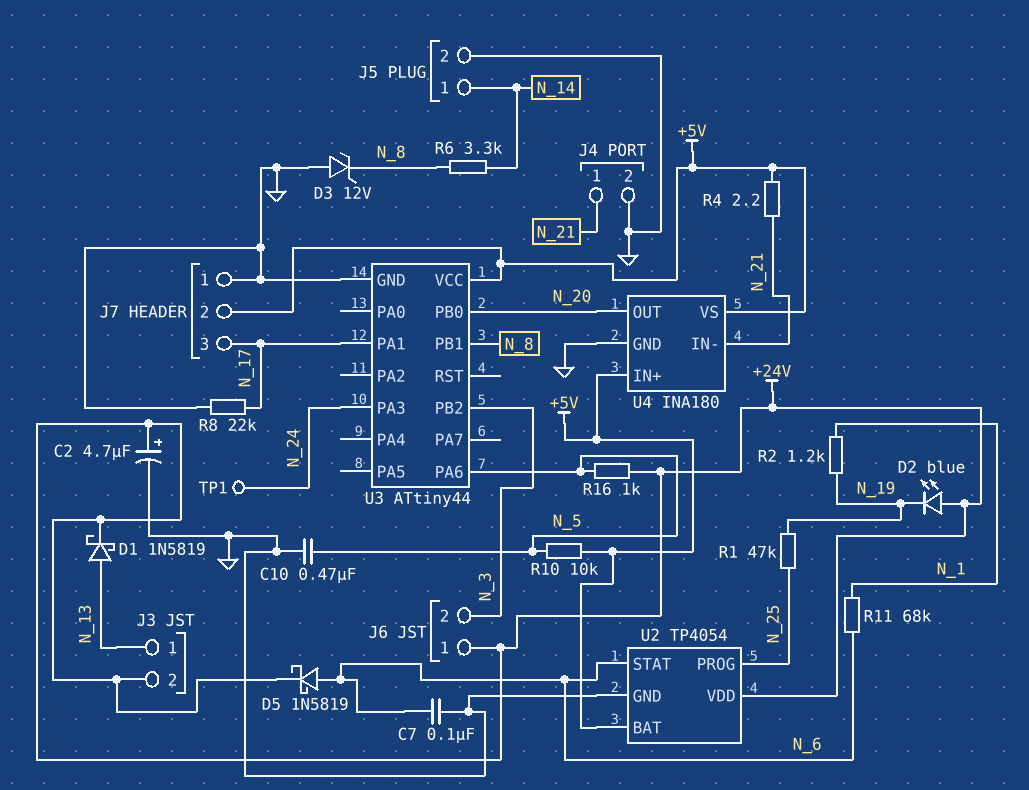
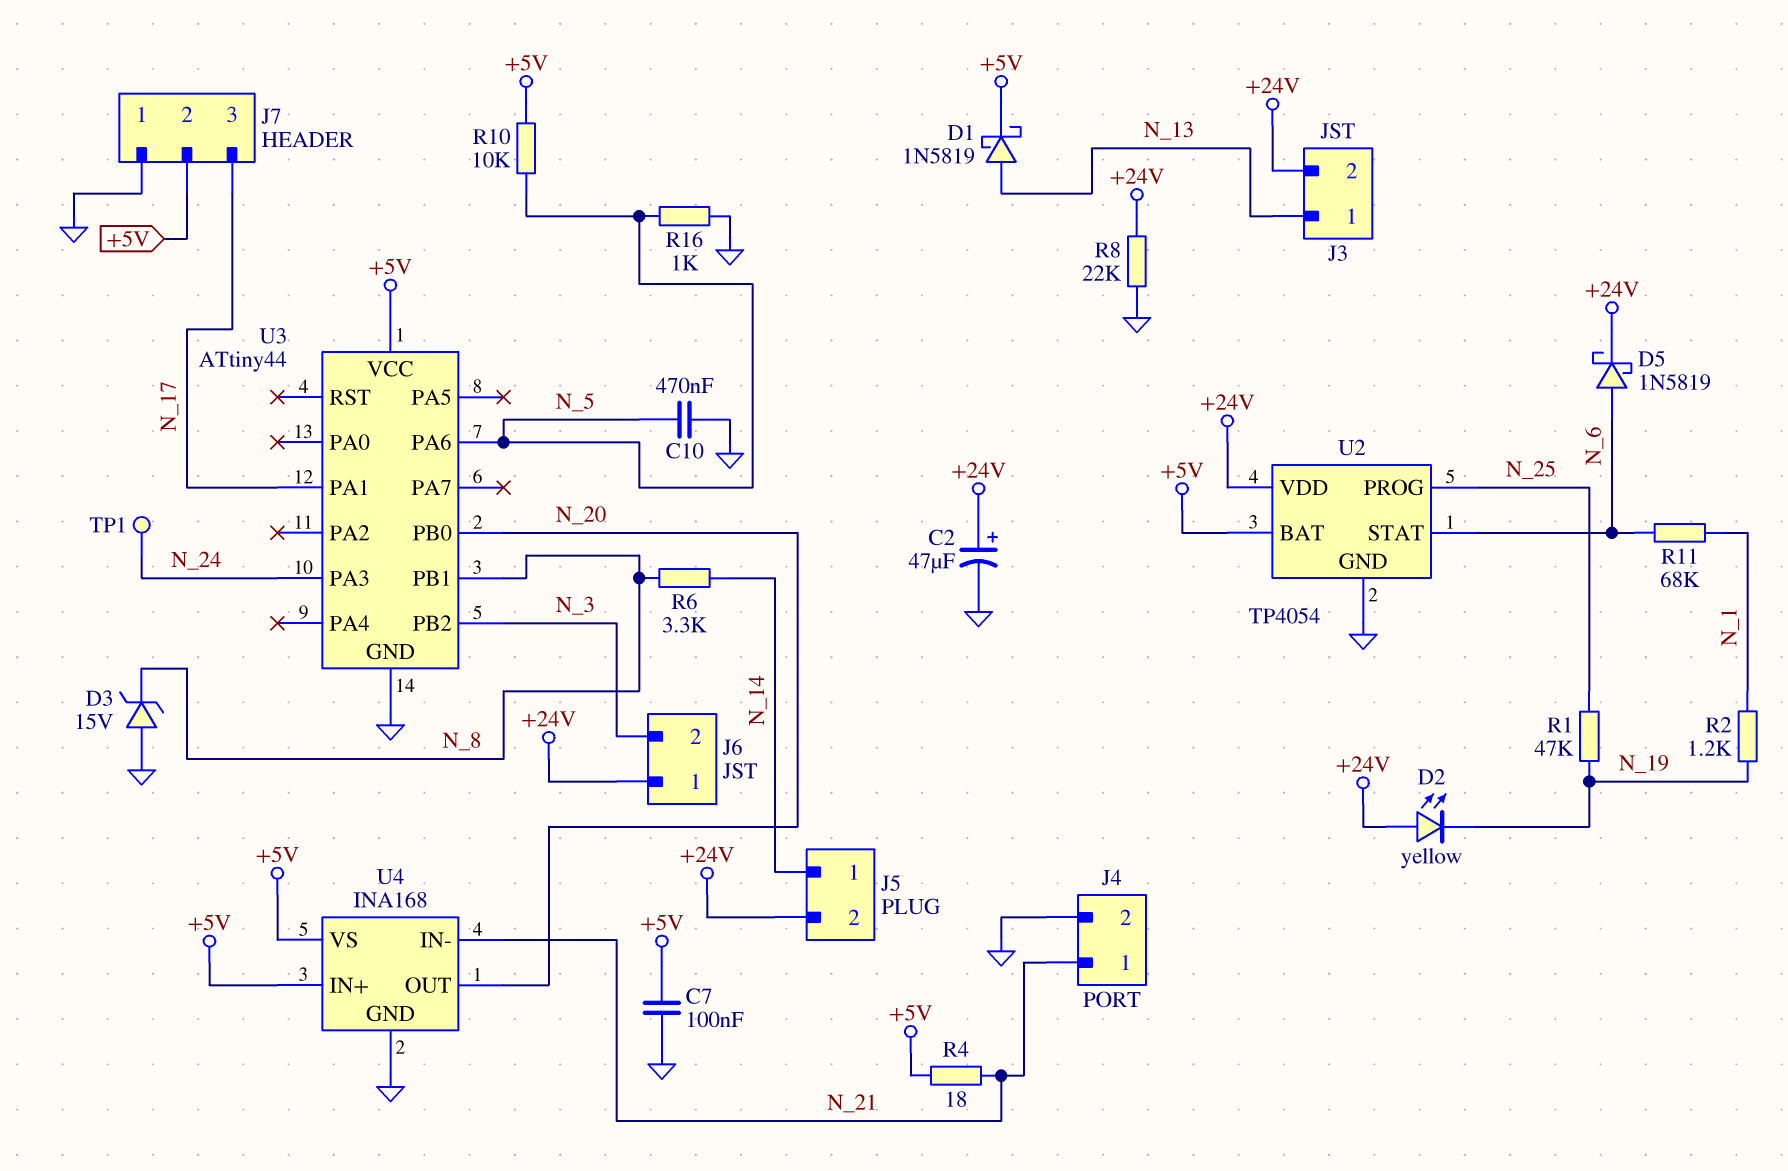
C2: 4.7uF (plus +24V, minus GND) -> 47uF (plus +24V, minus GND)
C7: 100nF (GND, N_6) -> 100nF (+5V, GND)
D1: schottky 1N5819 (A N_13, K +24V) -> schottky 1N5819 (A N_13, K +5V)
D2: LED blue (A +24V, K N_19) -> LED yellow (A +24V, K N_19)
D3: zener 12V (A GND, K N_8) -> zener 15V (A GND, K N_8)
J5 pin 2: GND -> +24V
R4: 2.2 (+5V, N_21) -> 18 (+5V, N_21)
R8: 22k (GND, N_17) -> 22k (+24V, GND)
R16: 1k (+24V, N_5) -> 1k (GND, N_5)
U4: INA180 -> INA168

